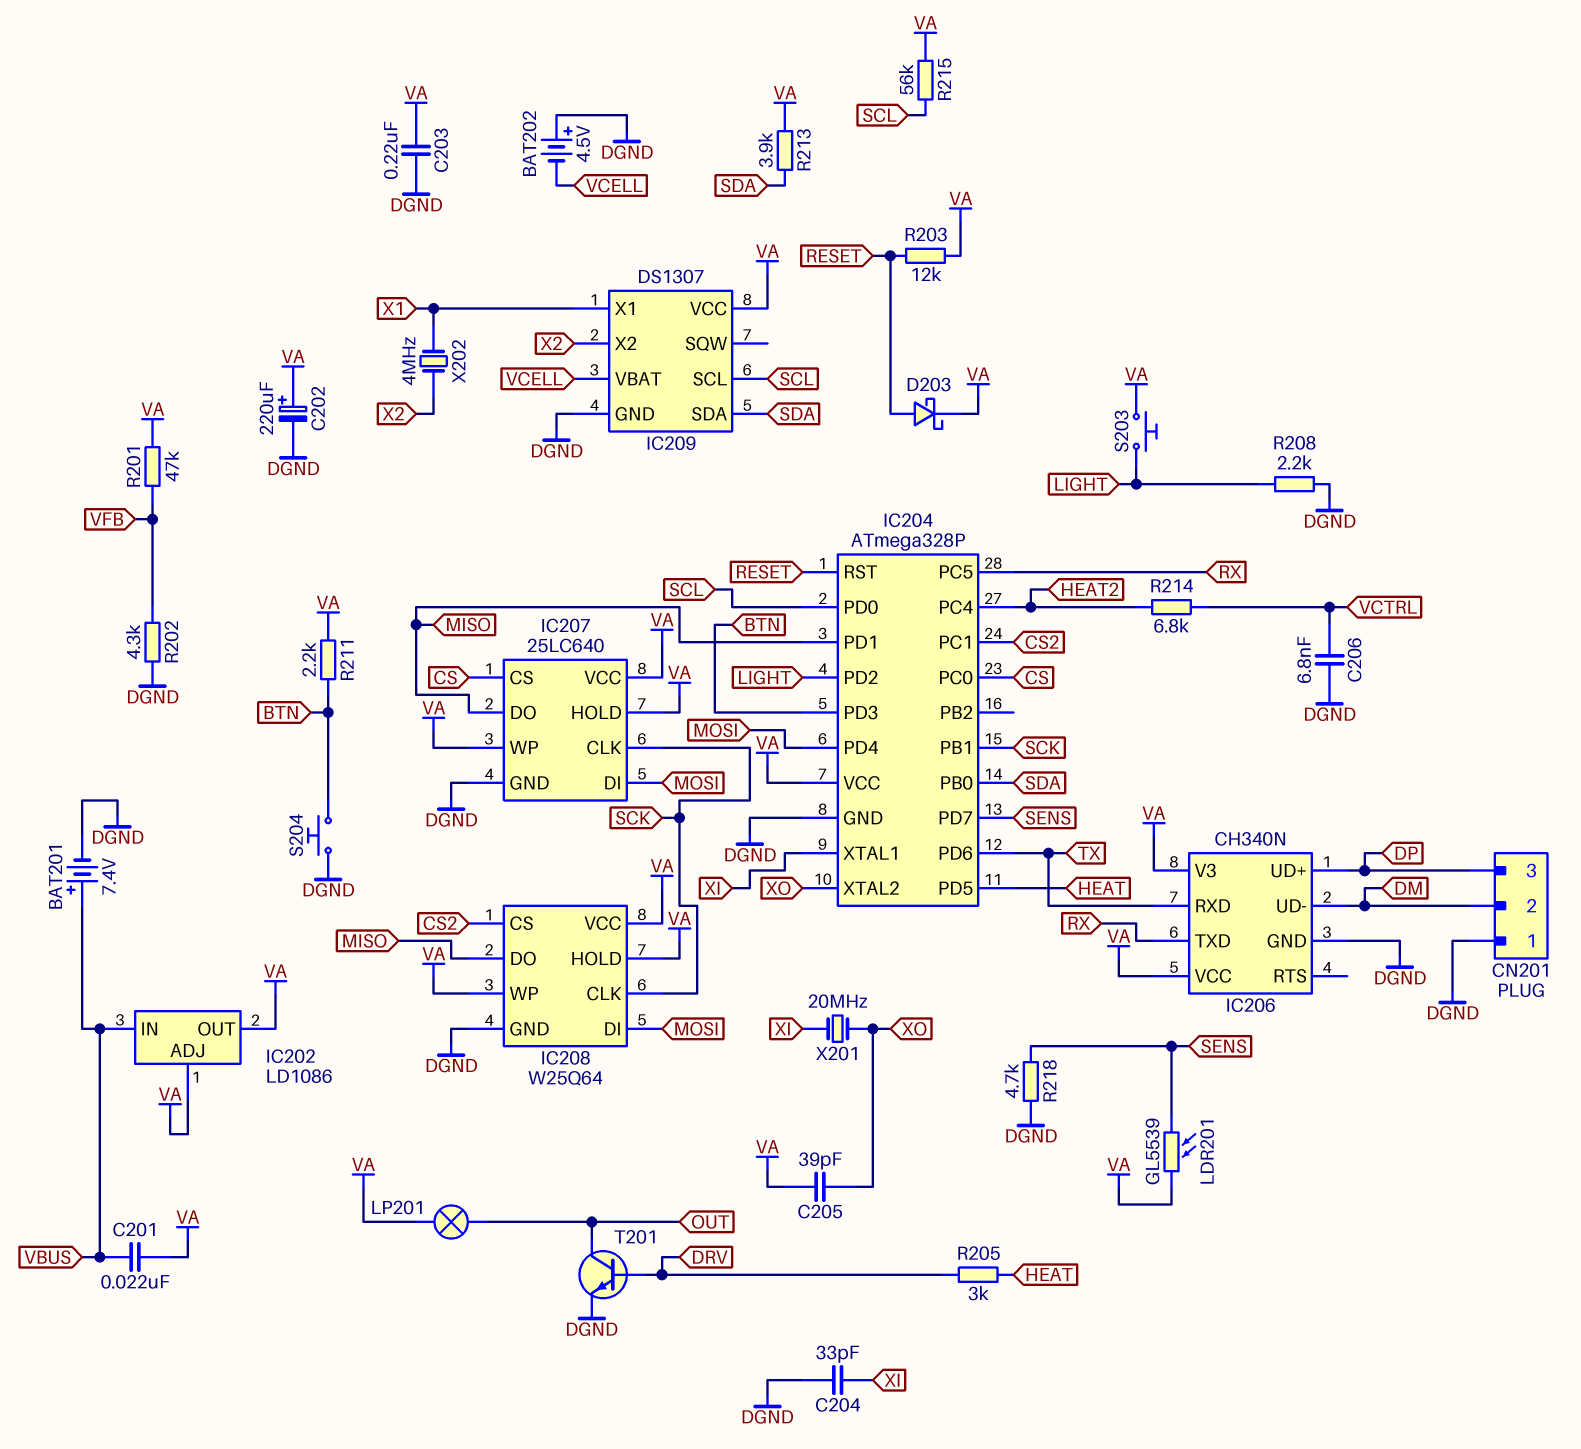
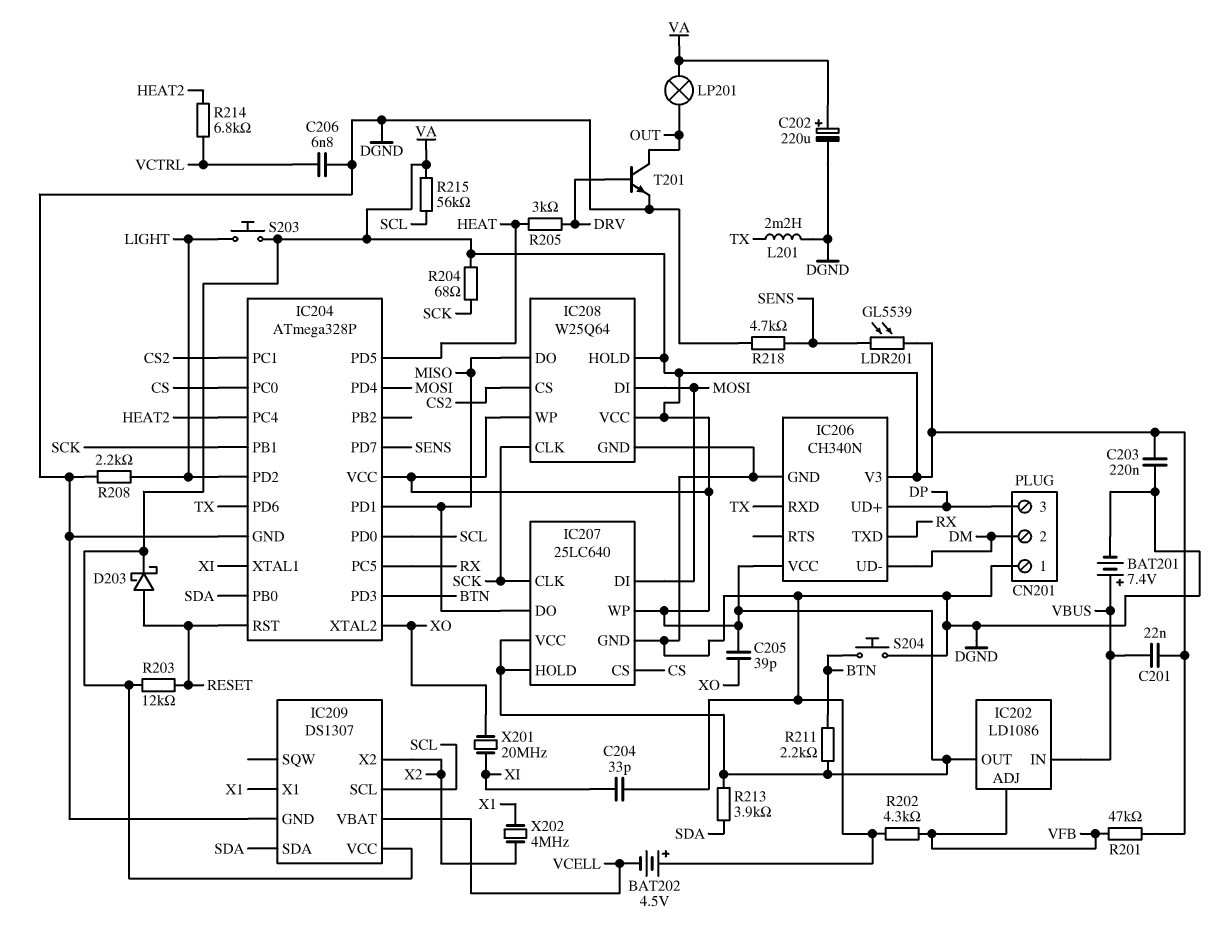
IC202 pin ADJ: VA -> VFB
L201: none -> 2.2mH (DGND, TX)
R204: none -> 68 (SCK, VA)

